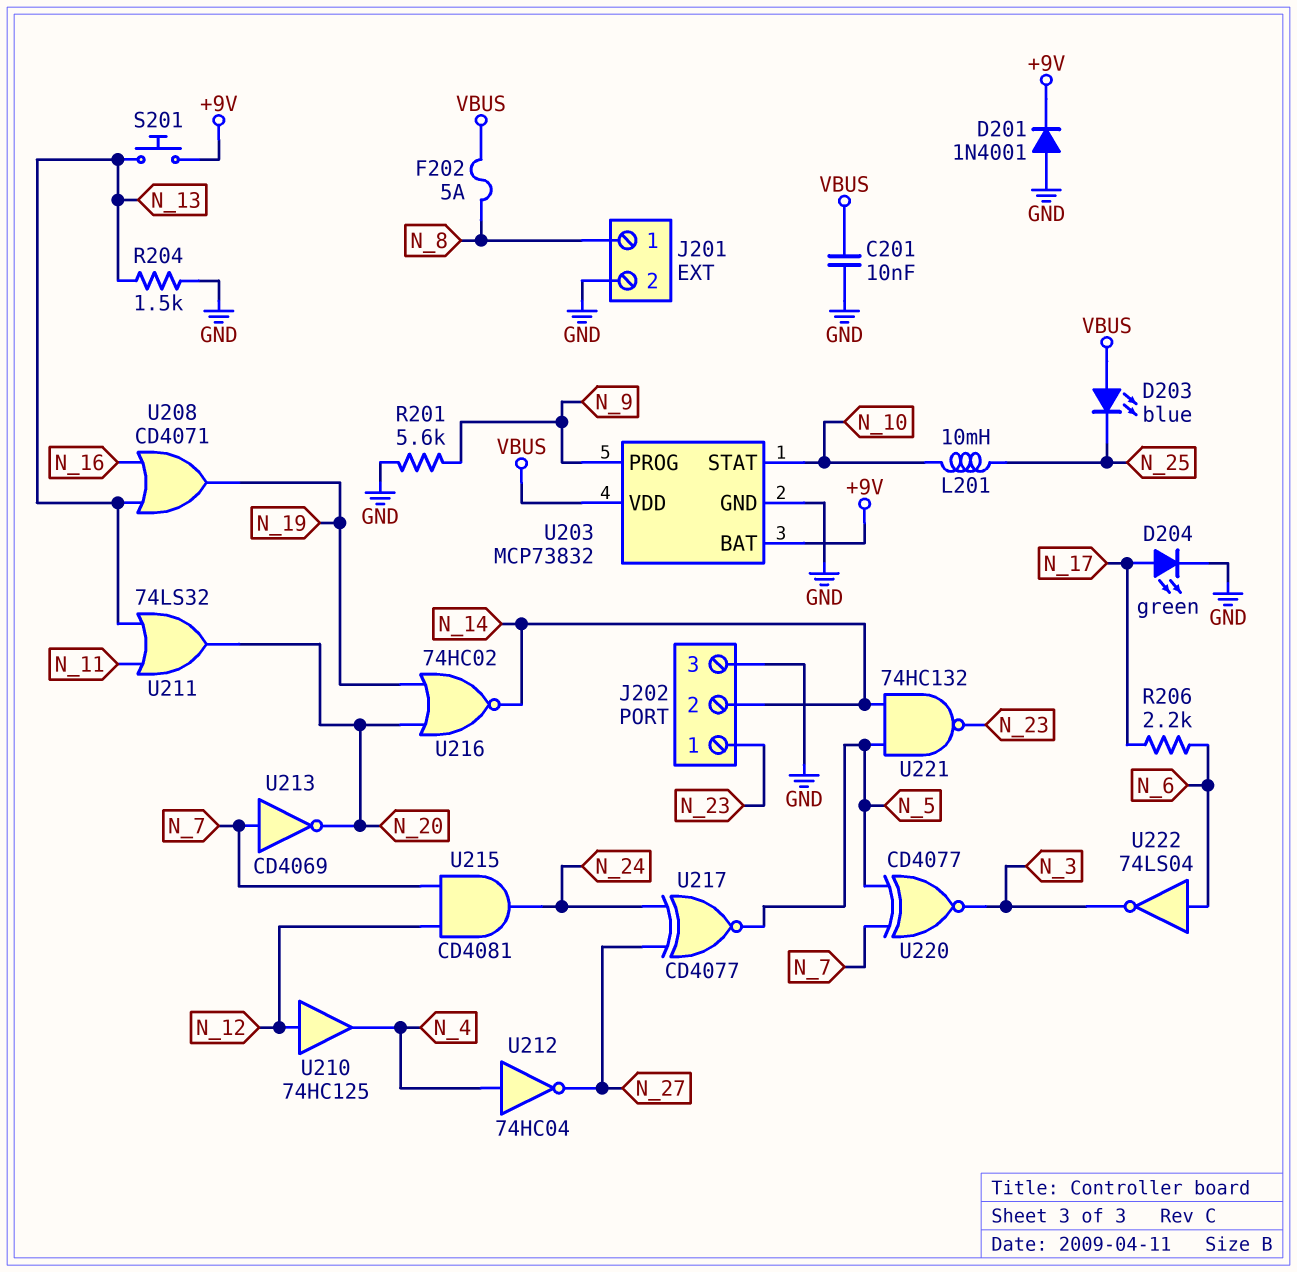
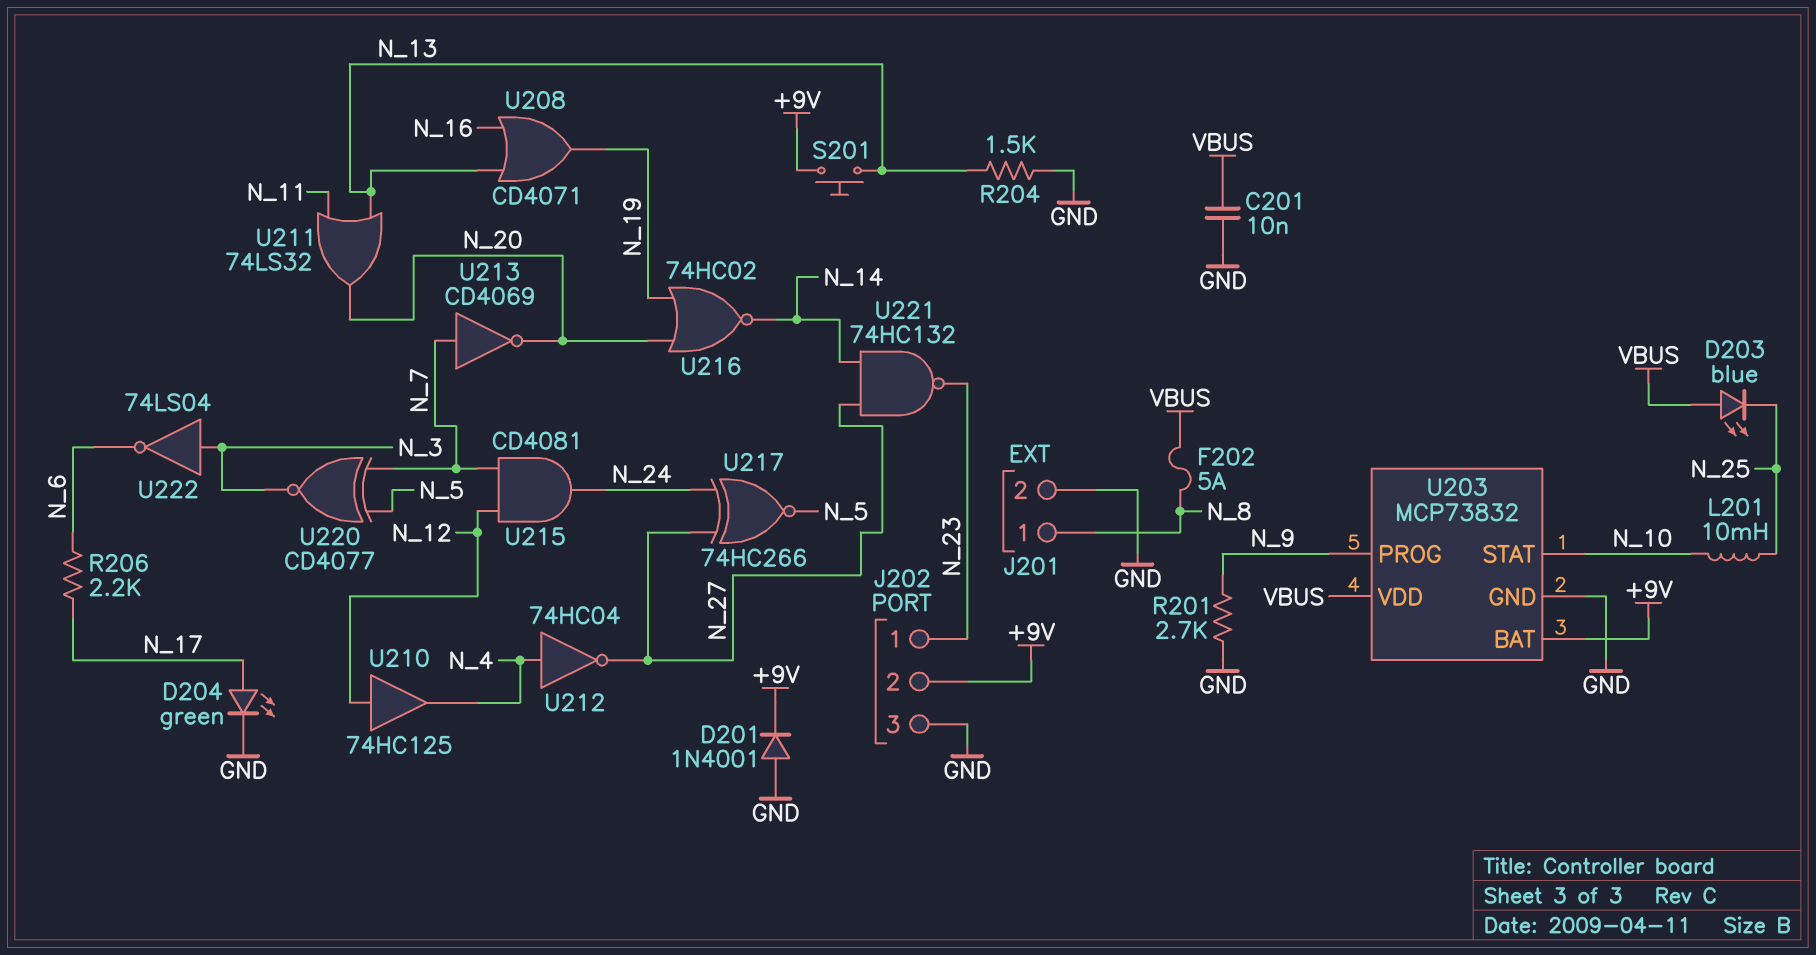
J202 pin 2: N_14 -> +9V
R201: 5.6k (GND, N_9) -> 2.7k (GND, N_9)
U217: XNOR CD4077 (in N_24, in N_27, out N_5) -> XNOR 74HC266 (in N_24, in N_27, out N_5)
U221: NAND 74HC132 (in N_5, in N_14, out N_23) -> NAND 74HC132 (in N_14, in N_27, out N_23)
U222: NOT 74LS04 (in N_6, out N_3) -> NOT 74LS04 (in N_3, out N_6)

